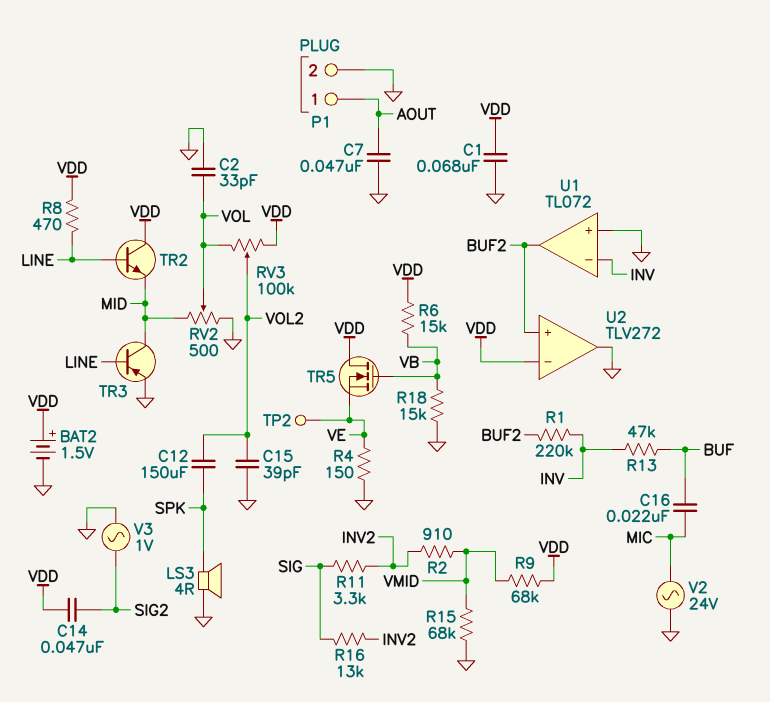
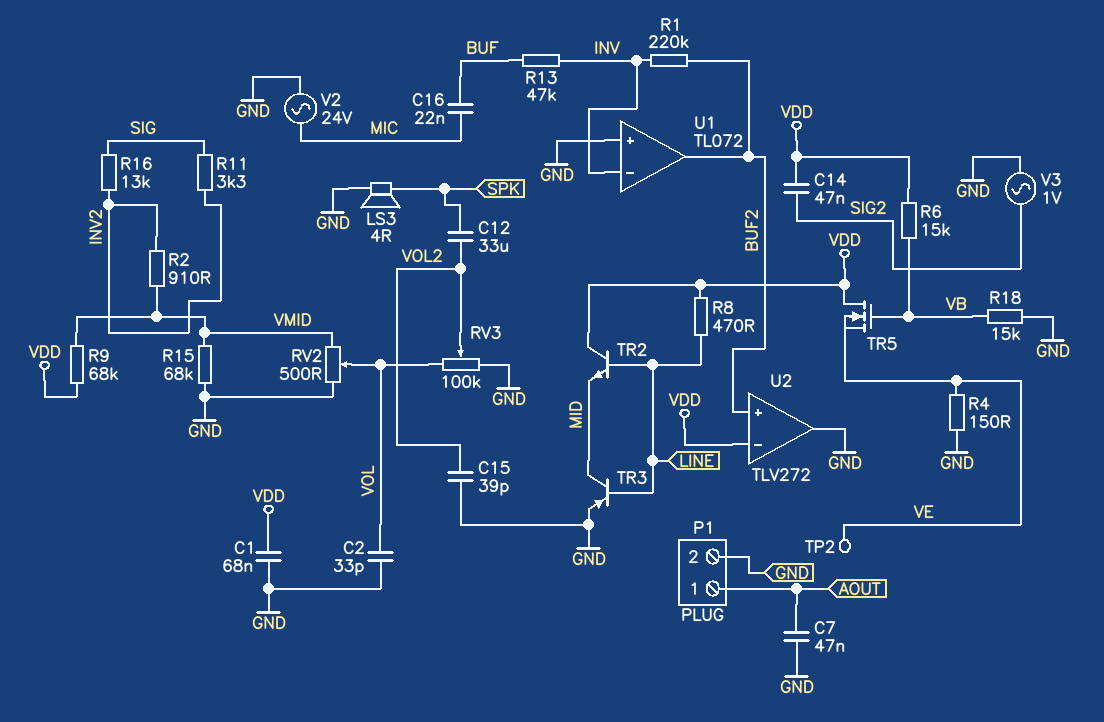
BAT2: 1.5V (plus VDD, minus GND) -> none
C12: 150uF (SPK, VOL2) -> 33uF (SPK, VOL2)
RV2: 500 (GND, MID, wiper VOL) -> 500 (GND, VMID, wiper VOL)
RV3: 100k (VDD, VOL, wiper VOL2) -> 100k (GND, VOL, wiper VOL2)

